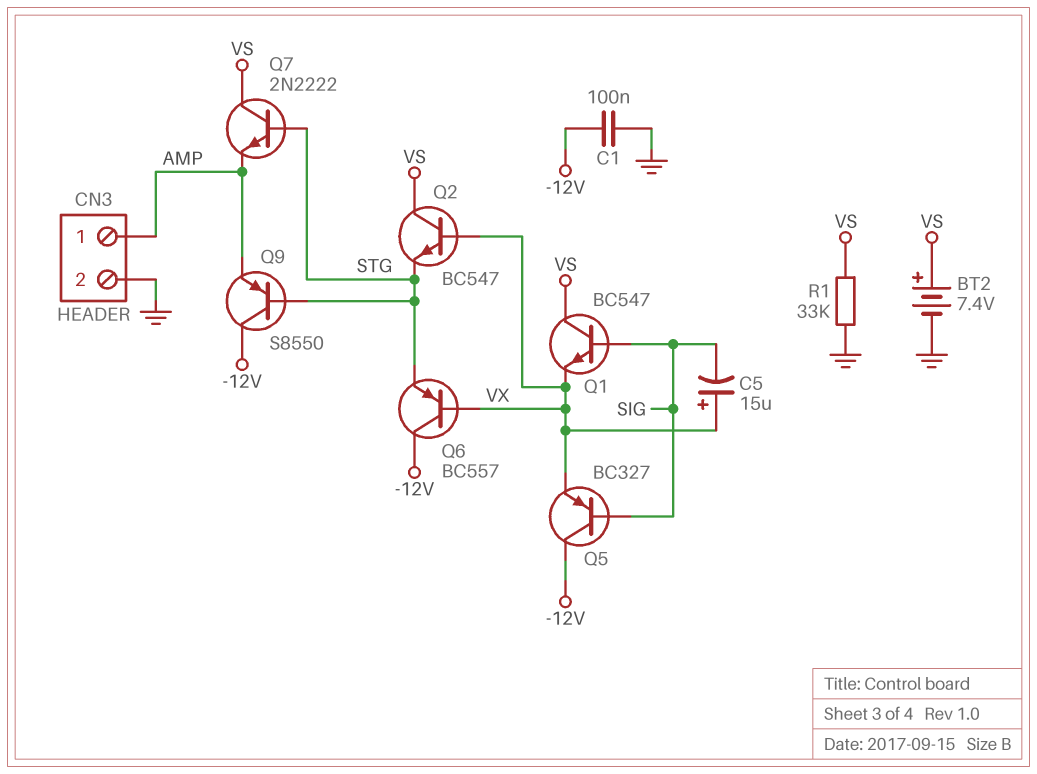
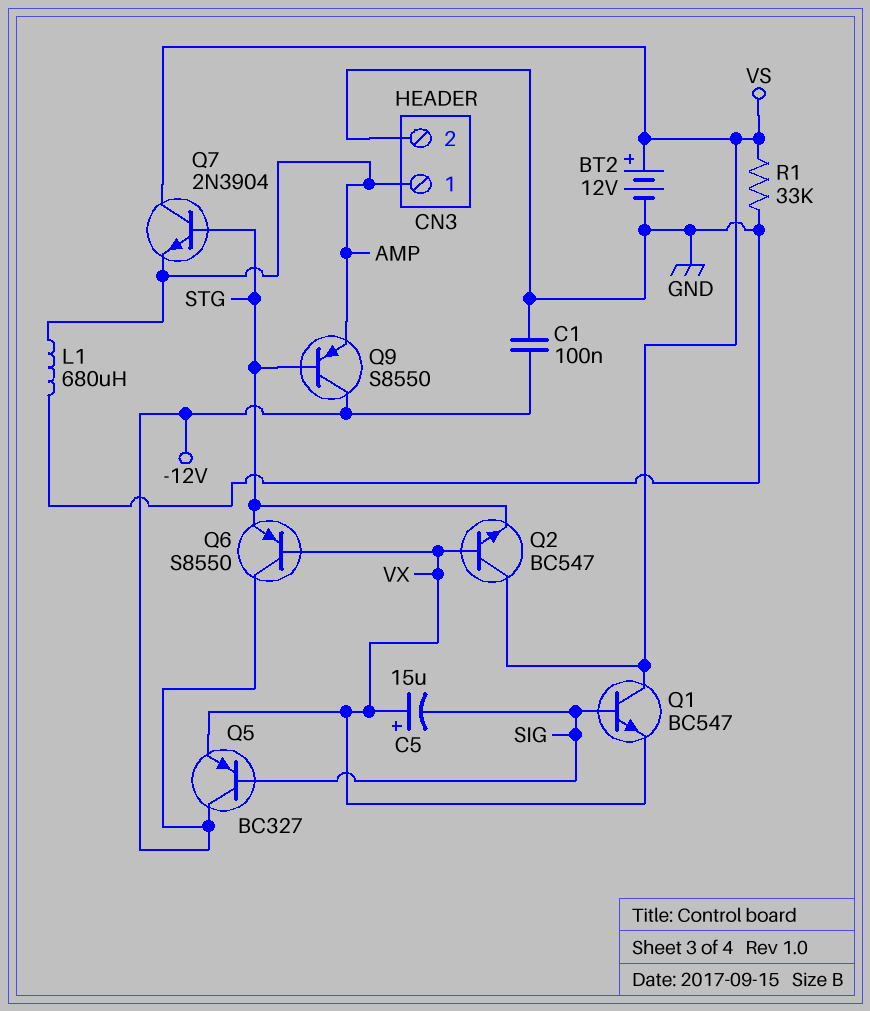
BT2: 7.4V (plus VS, minus GND) -> 12V (plus VS, minus GND)
L1: none -> 680uH (AMP, GND)
Q6: PNP BC557 (B VX, C -12V, E STG) -> PNP S8550 (B VX, C -12V, E STG)
Q7: NPN 2N2222 (B STG, C VS, E AMP) -> NPN 2N3904 (B STG, C VS, E AMP)

